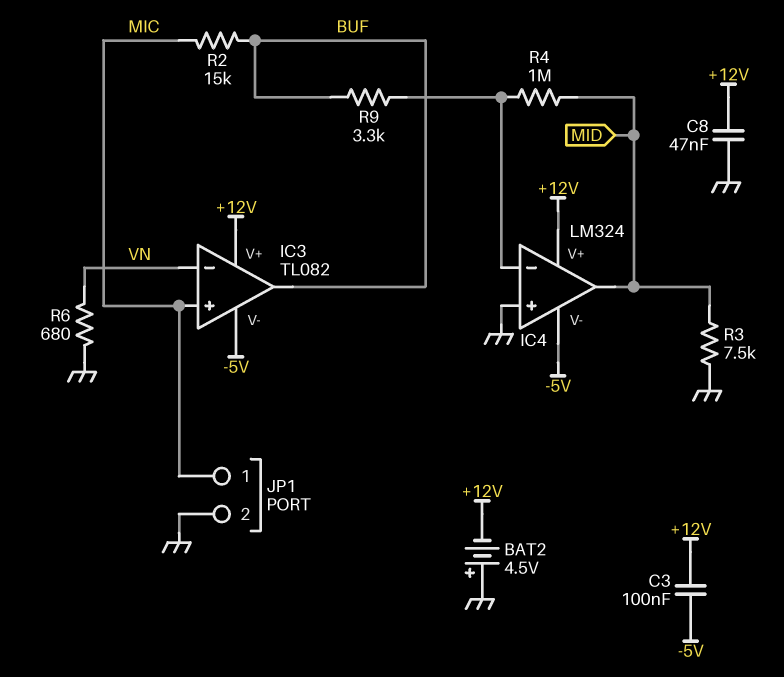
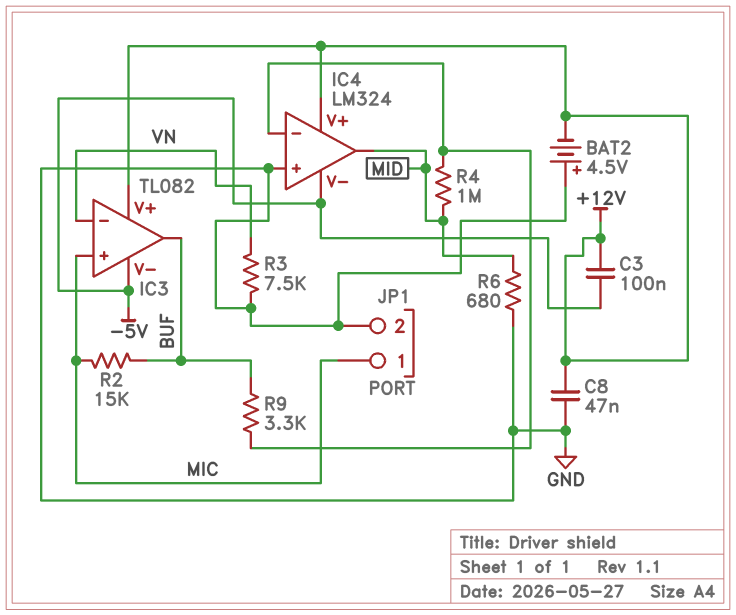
R3: 7.5k (GND, MID) -> 7.5k (GND, VN)
R6: 680 (GND, VN) -> 680 (GND, MID)

